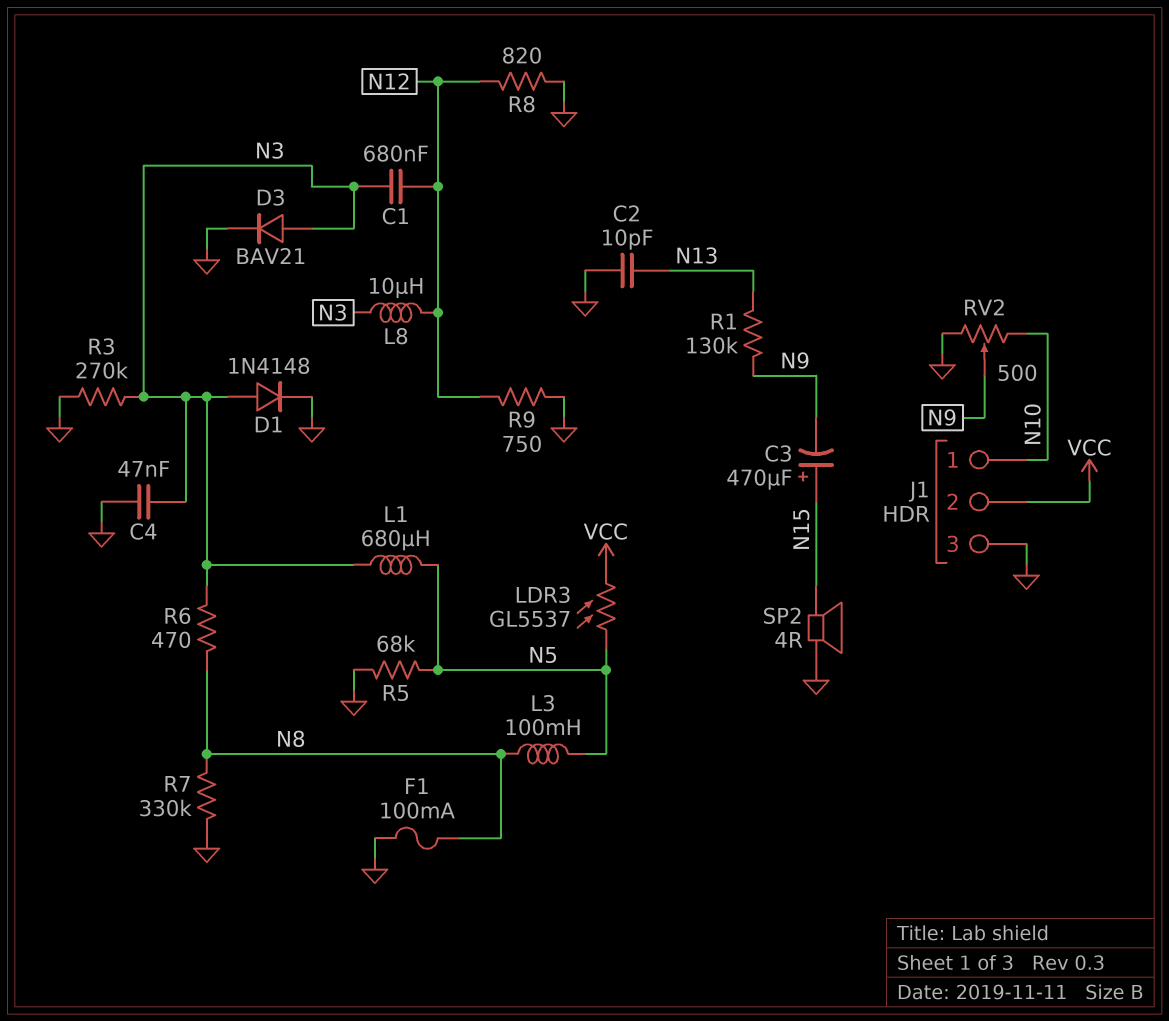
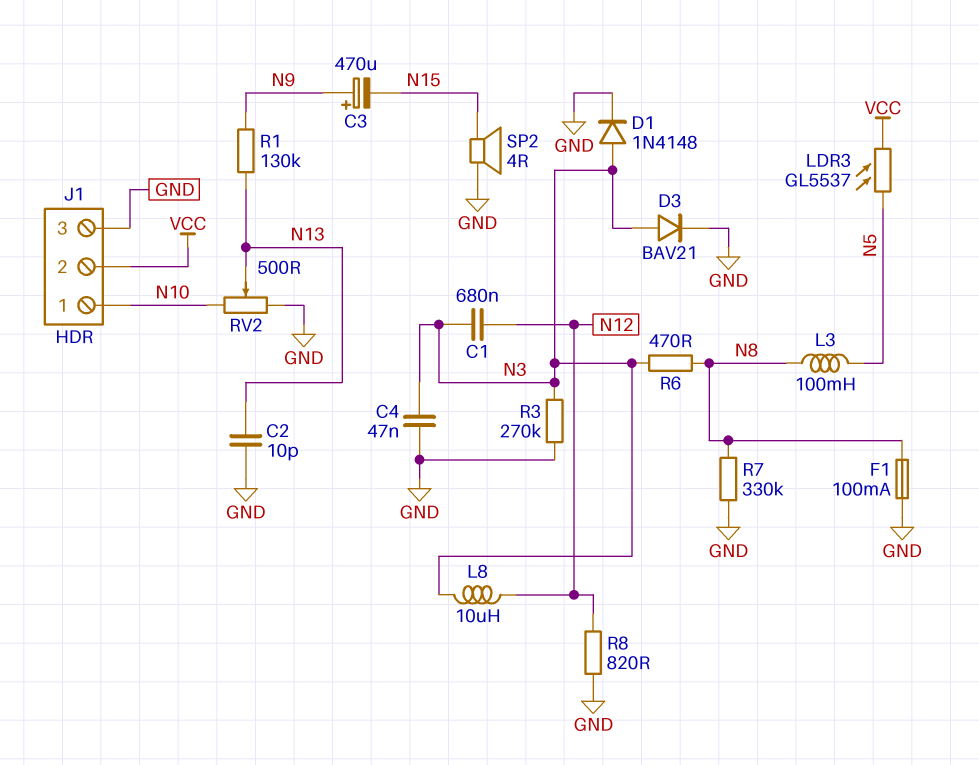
C3: 470uF (plus N15, minus N9) -> 470uF (plus N9, minus N15)
L1: 680uH (N3, N5) -> none
R5: 68k (GND, N5) -> none
R9: 750 (GND, N12) -> none
RV2: 500 (GND, N10, wiper N9) -> 500 (GND, N10, wiper N13)

